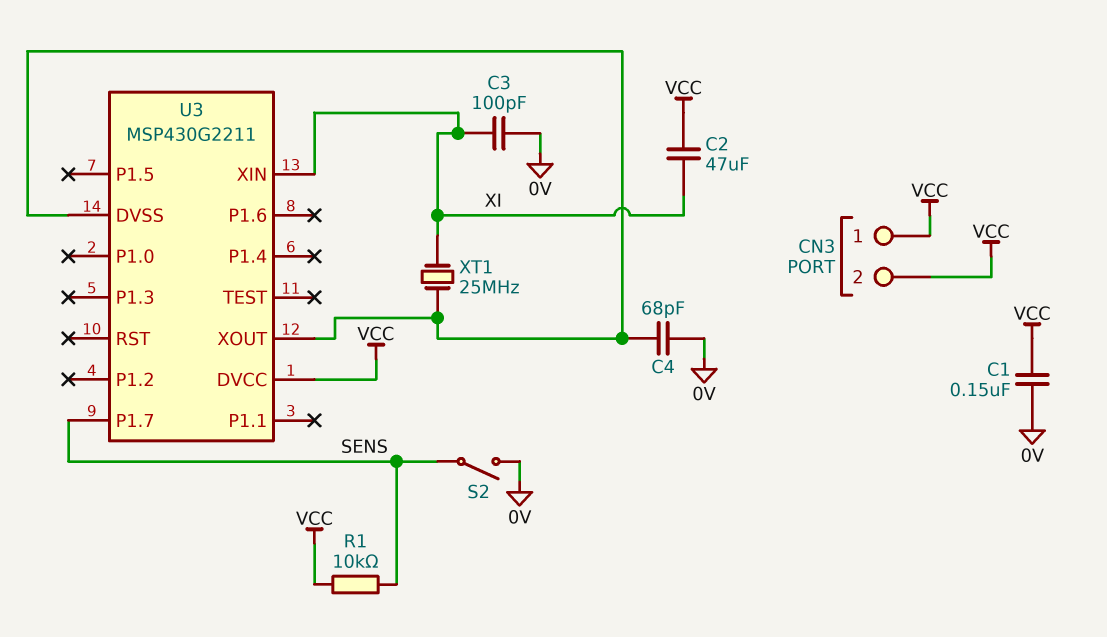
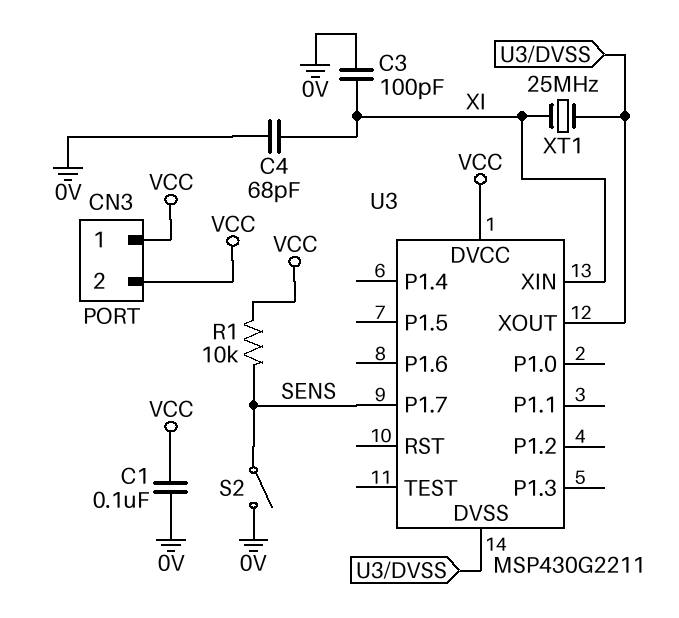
C1: 150nF (0V, VCC) -> 100nF (0V, VCC)
C2: 47uF (VCC, XI) -> none
C4: 68pF (0V, U3/DVSS) -> 68pF (0V, XI)

